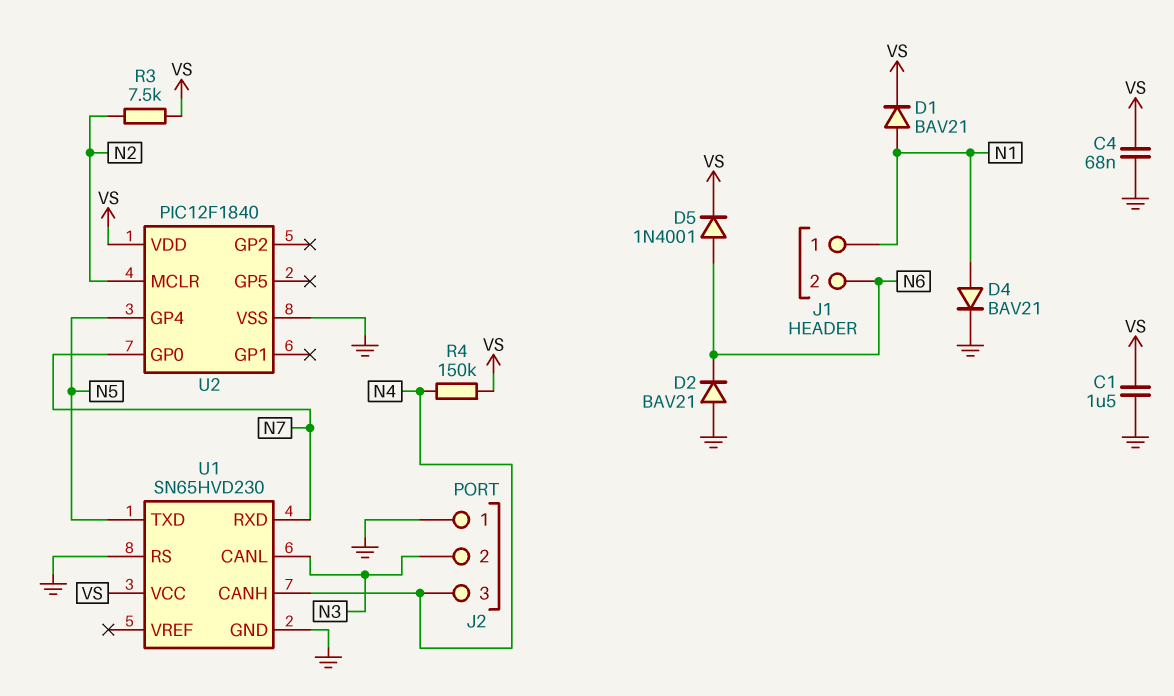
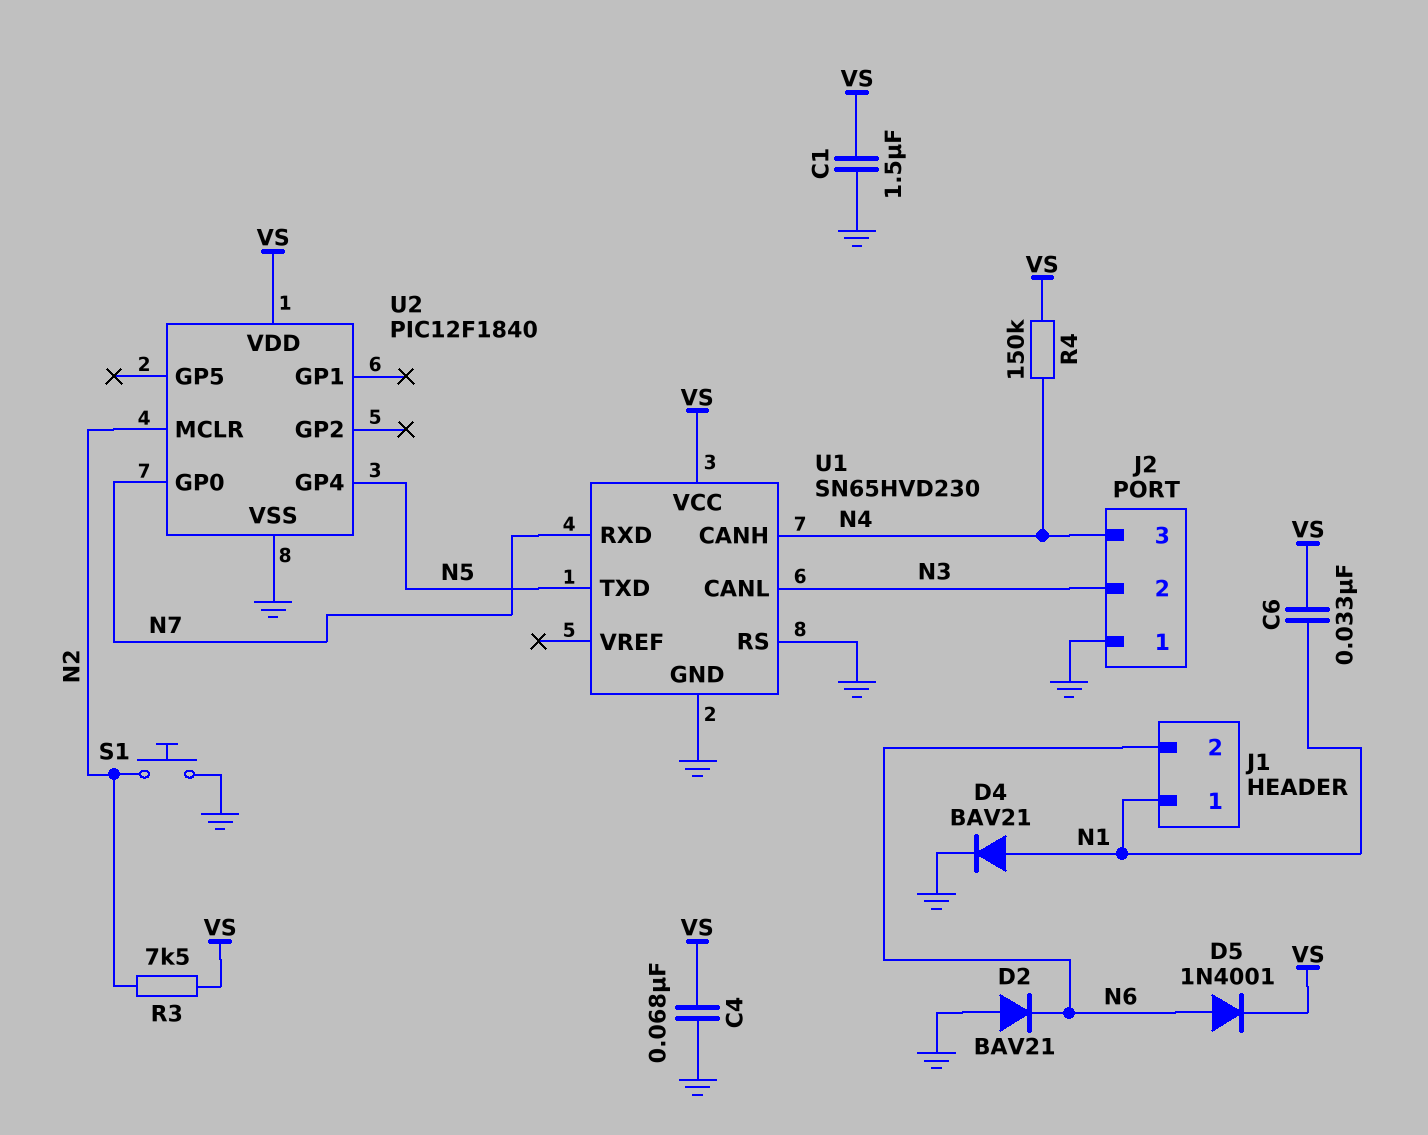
C6: none -> 33nF (N1, VS)
D1: diode BAV21 (A N1, K VS) -> none
S1: none -> button (GND, N2)

